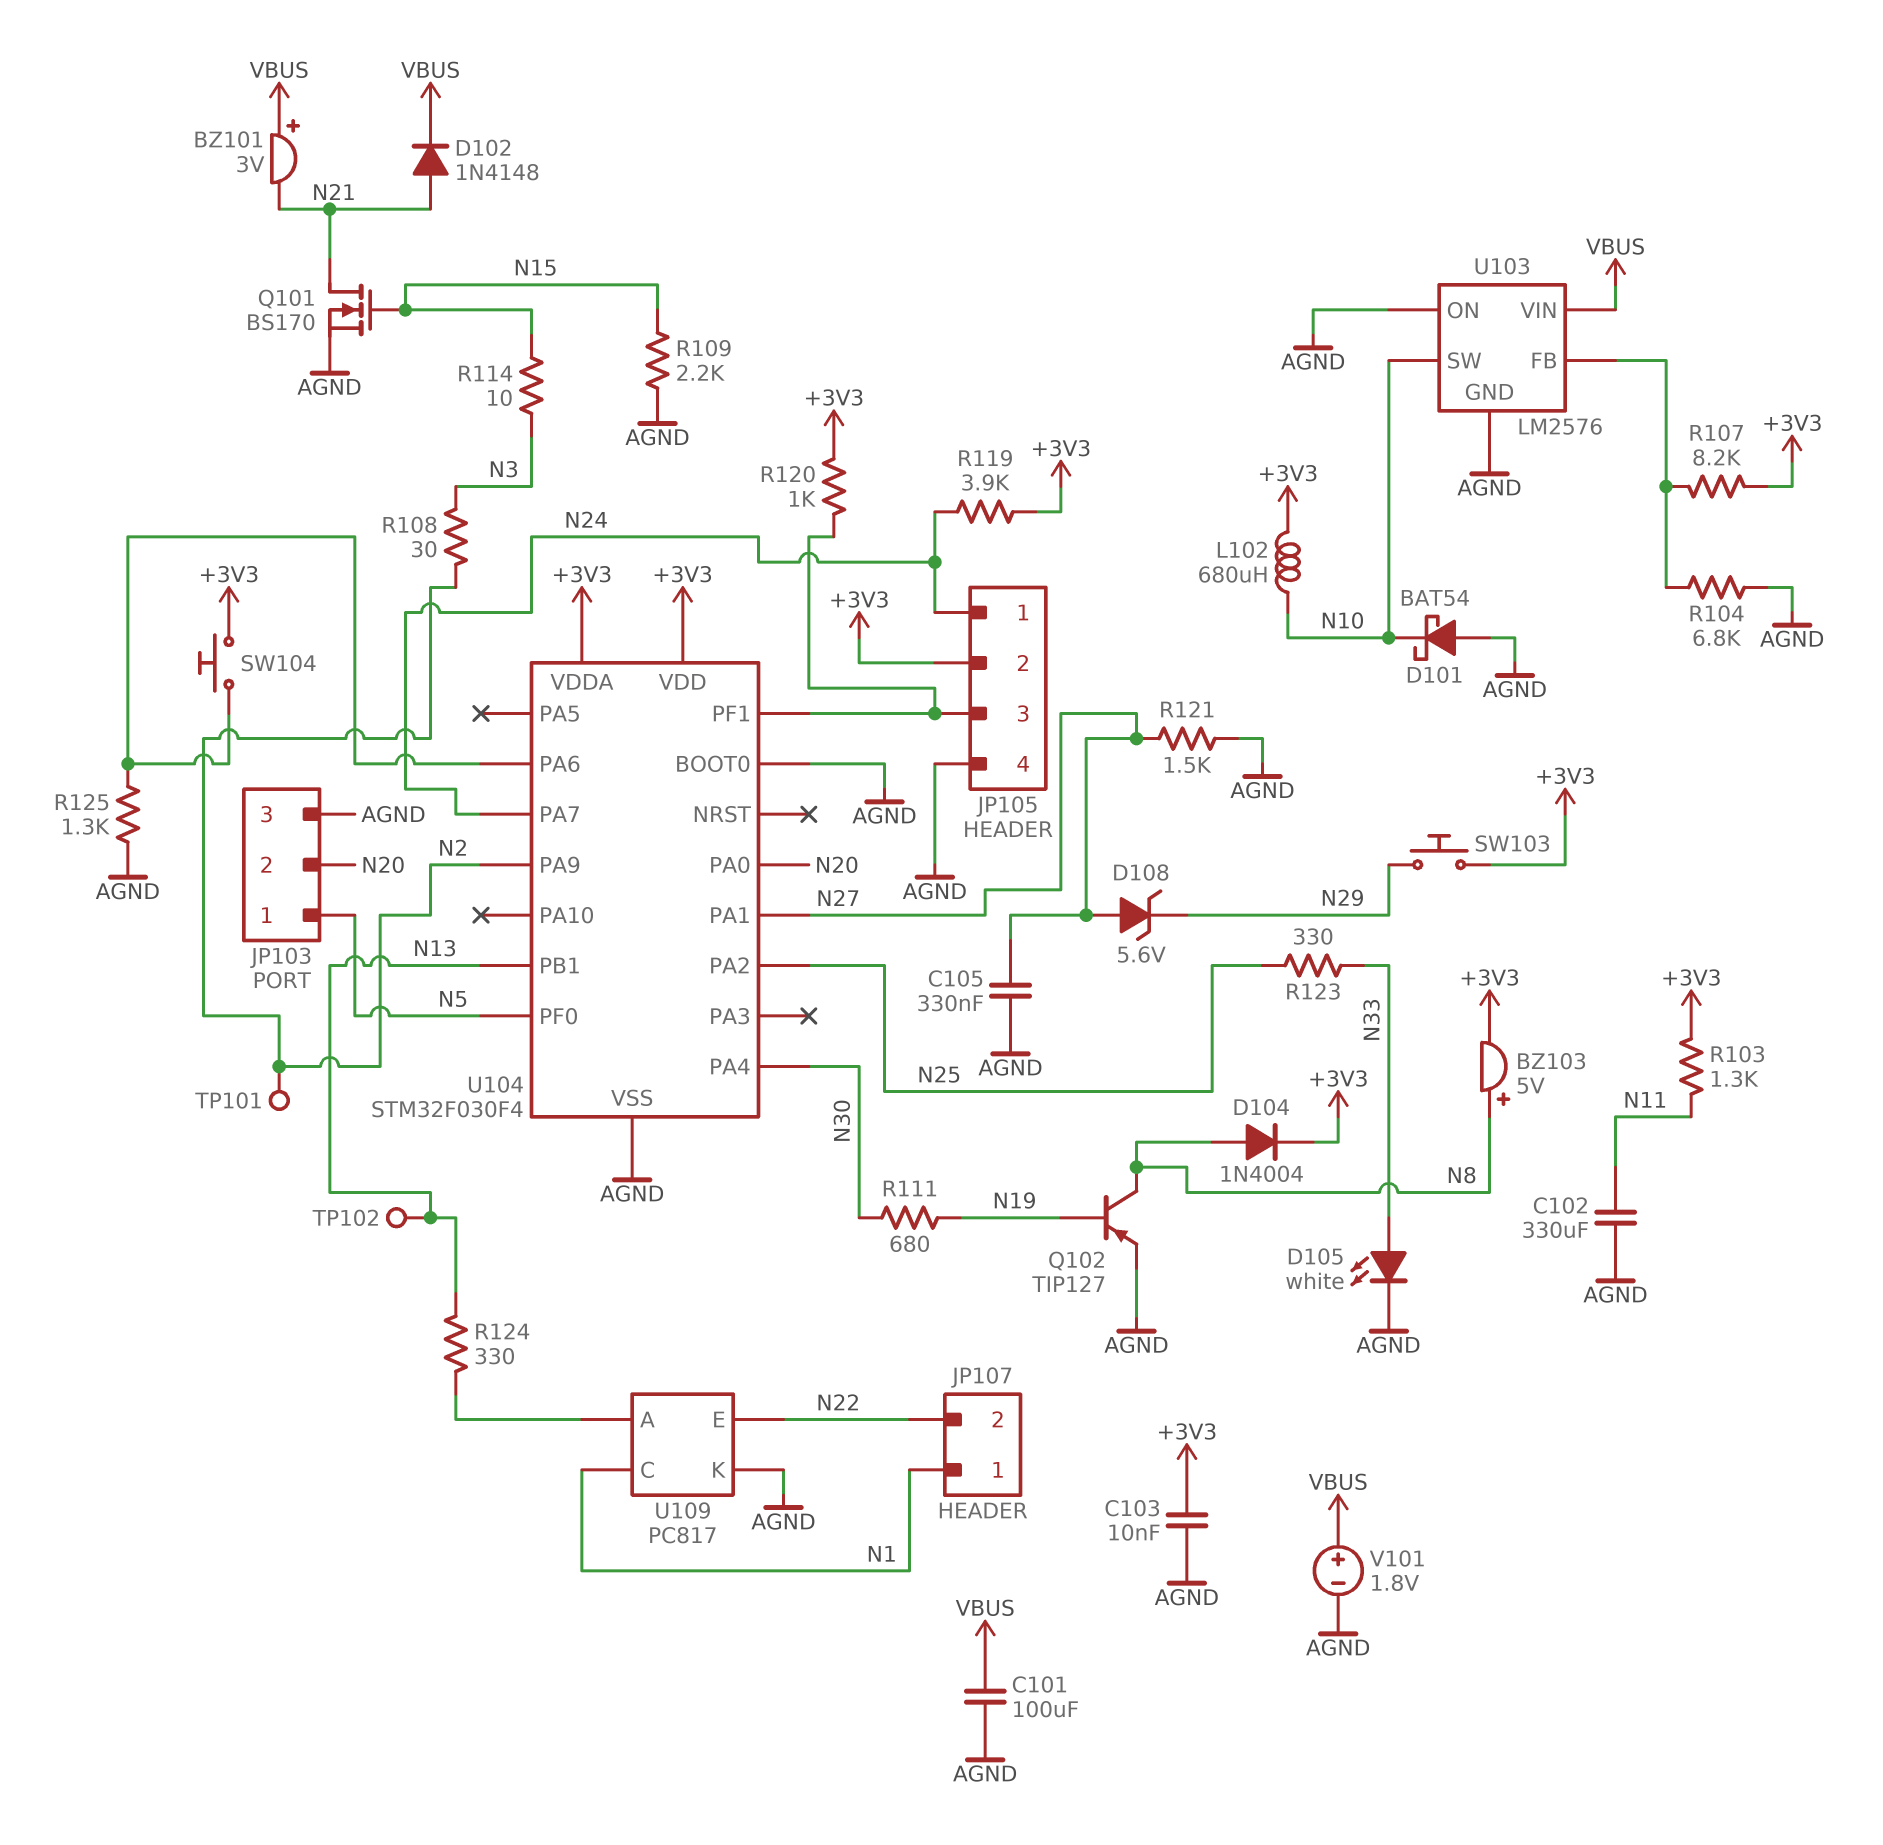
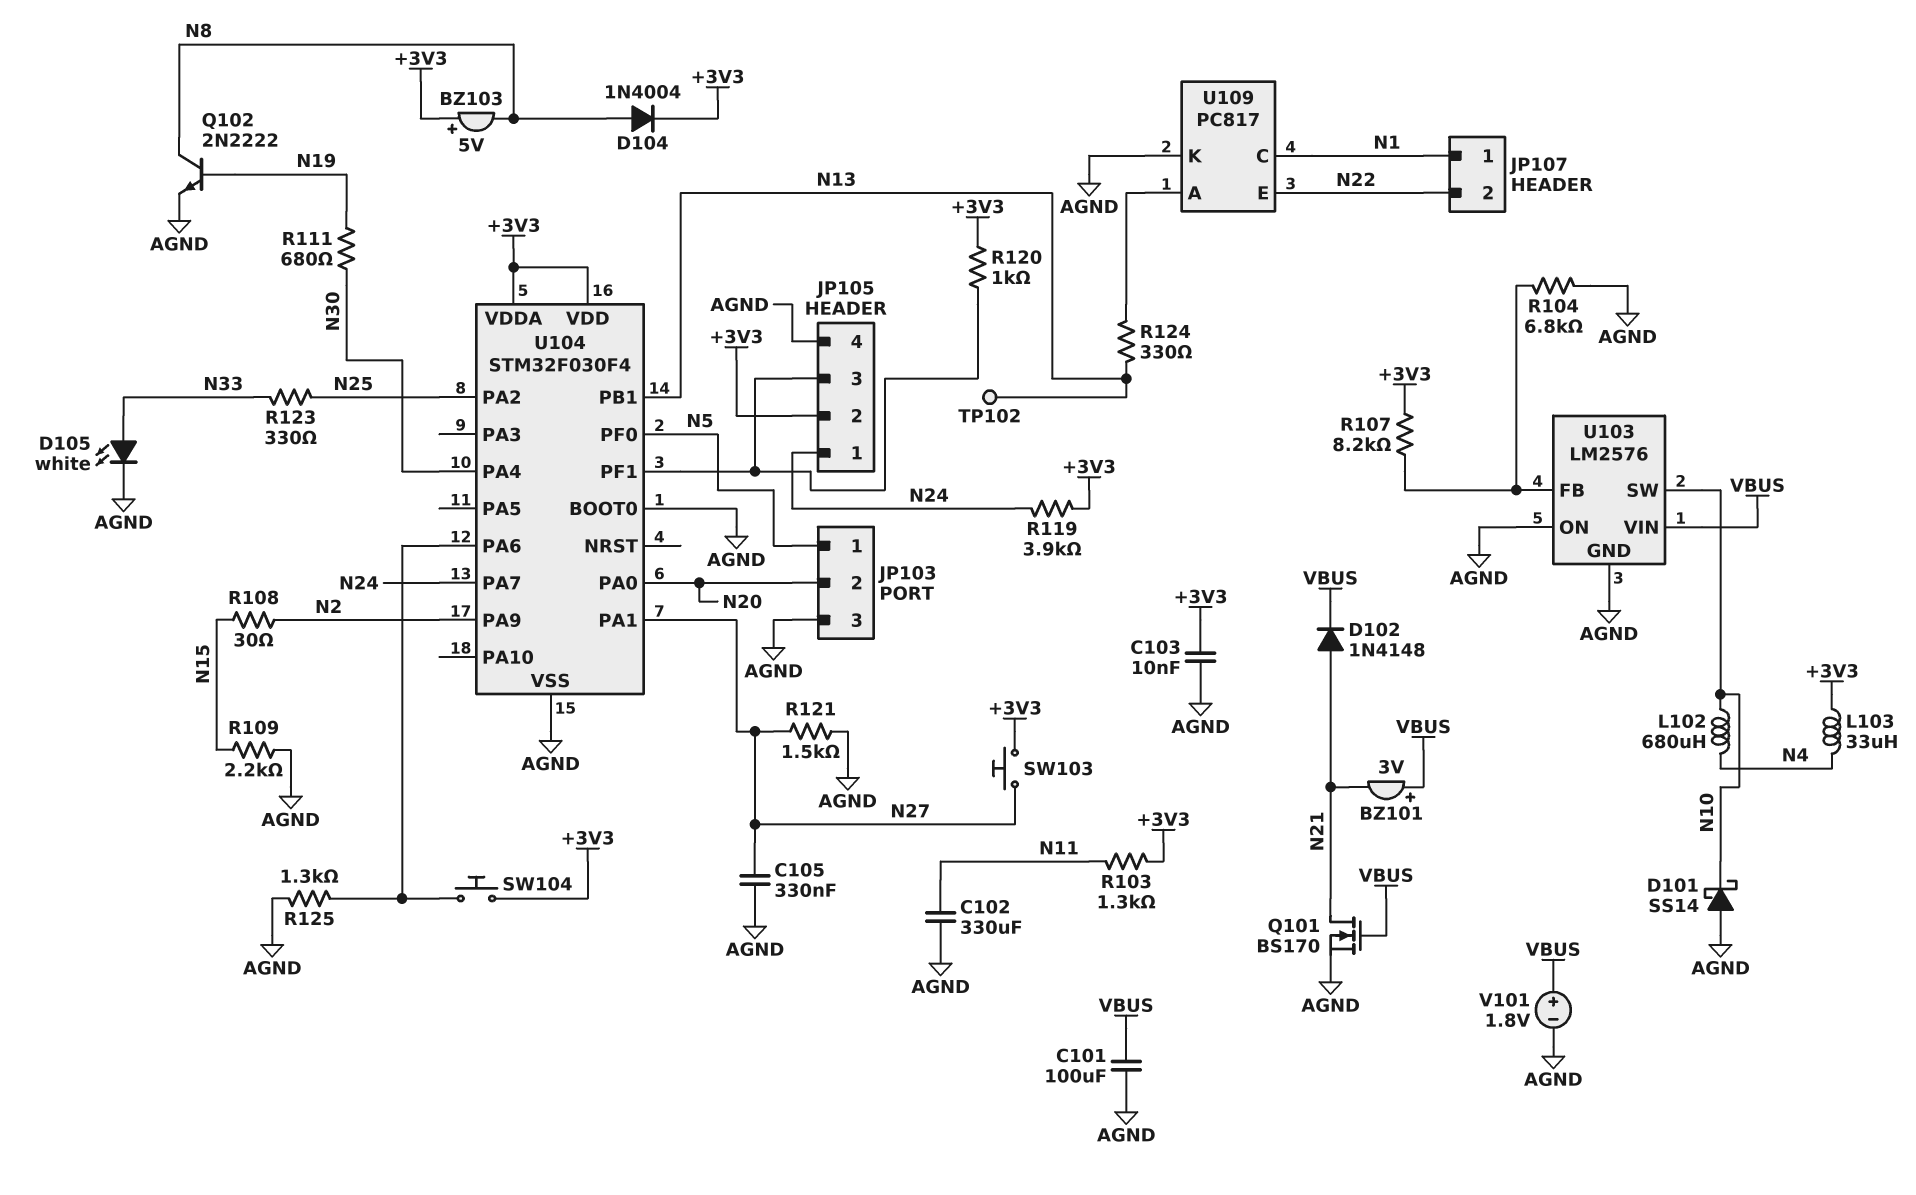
BZ103: buzzer 5V (plus N8, minus +3V3) -> buzzer 5V (plus +3V3, minus N8)
D101: schottky BAT54 (A AGND, K N10) -> schottky SS14 (A AGND, K N10)
D108: zener 5.6V (A N27, K N29) -> none
L102: 680uH (+3V3, N10) -> 680uH (N4, N10)
L103: none -> 33uH (+3V3, N4)
Q101: NMOS BS170 (G N15, D N21, S AGND) -> NMOS BS170 (G VBUS, D N21, S AGND)
Q102: PNP TIP127 (B N19, C N8, E AGND) -> NPN 2N2222 (B N19, C N8, E AGND)
R108: 30 (N2, N3) -> 30 (N2, N15)
R114: 10 (N3, N15) -> none
SW103: button (+3V3, N29) -> button (+3V3, N27)
TP101: test point (N2) -> none

